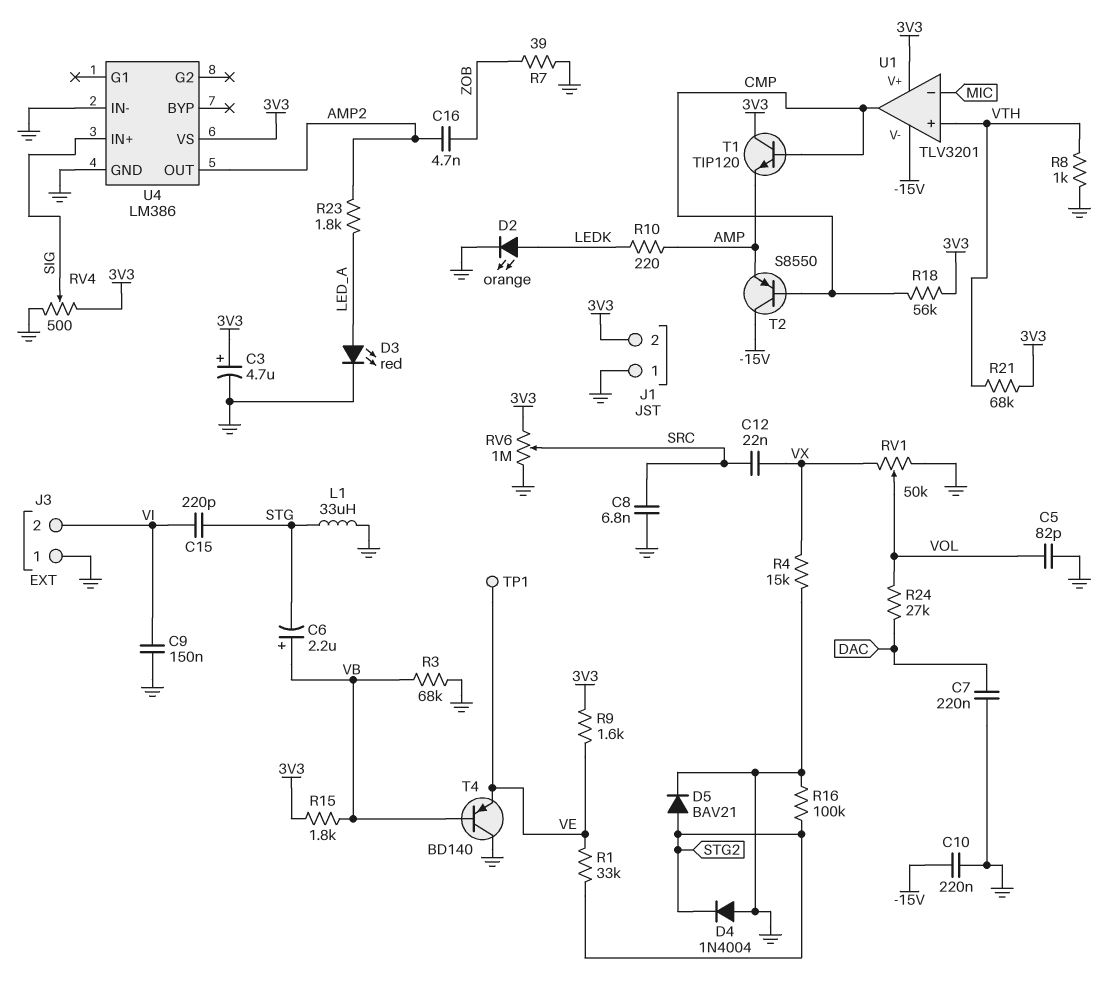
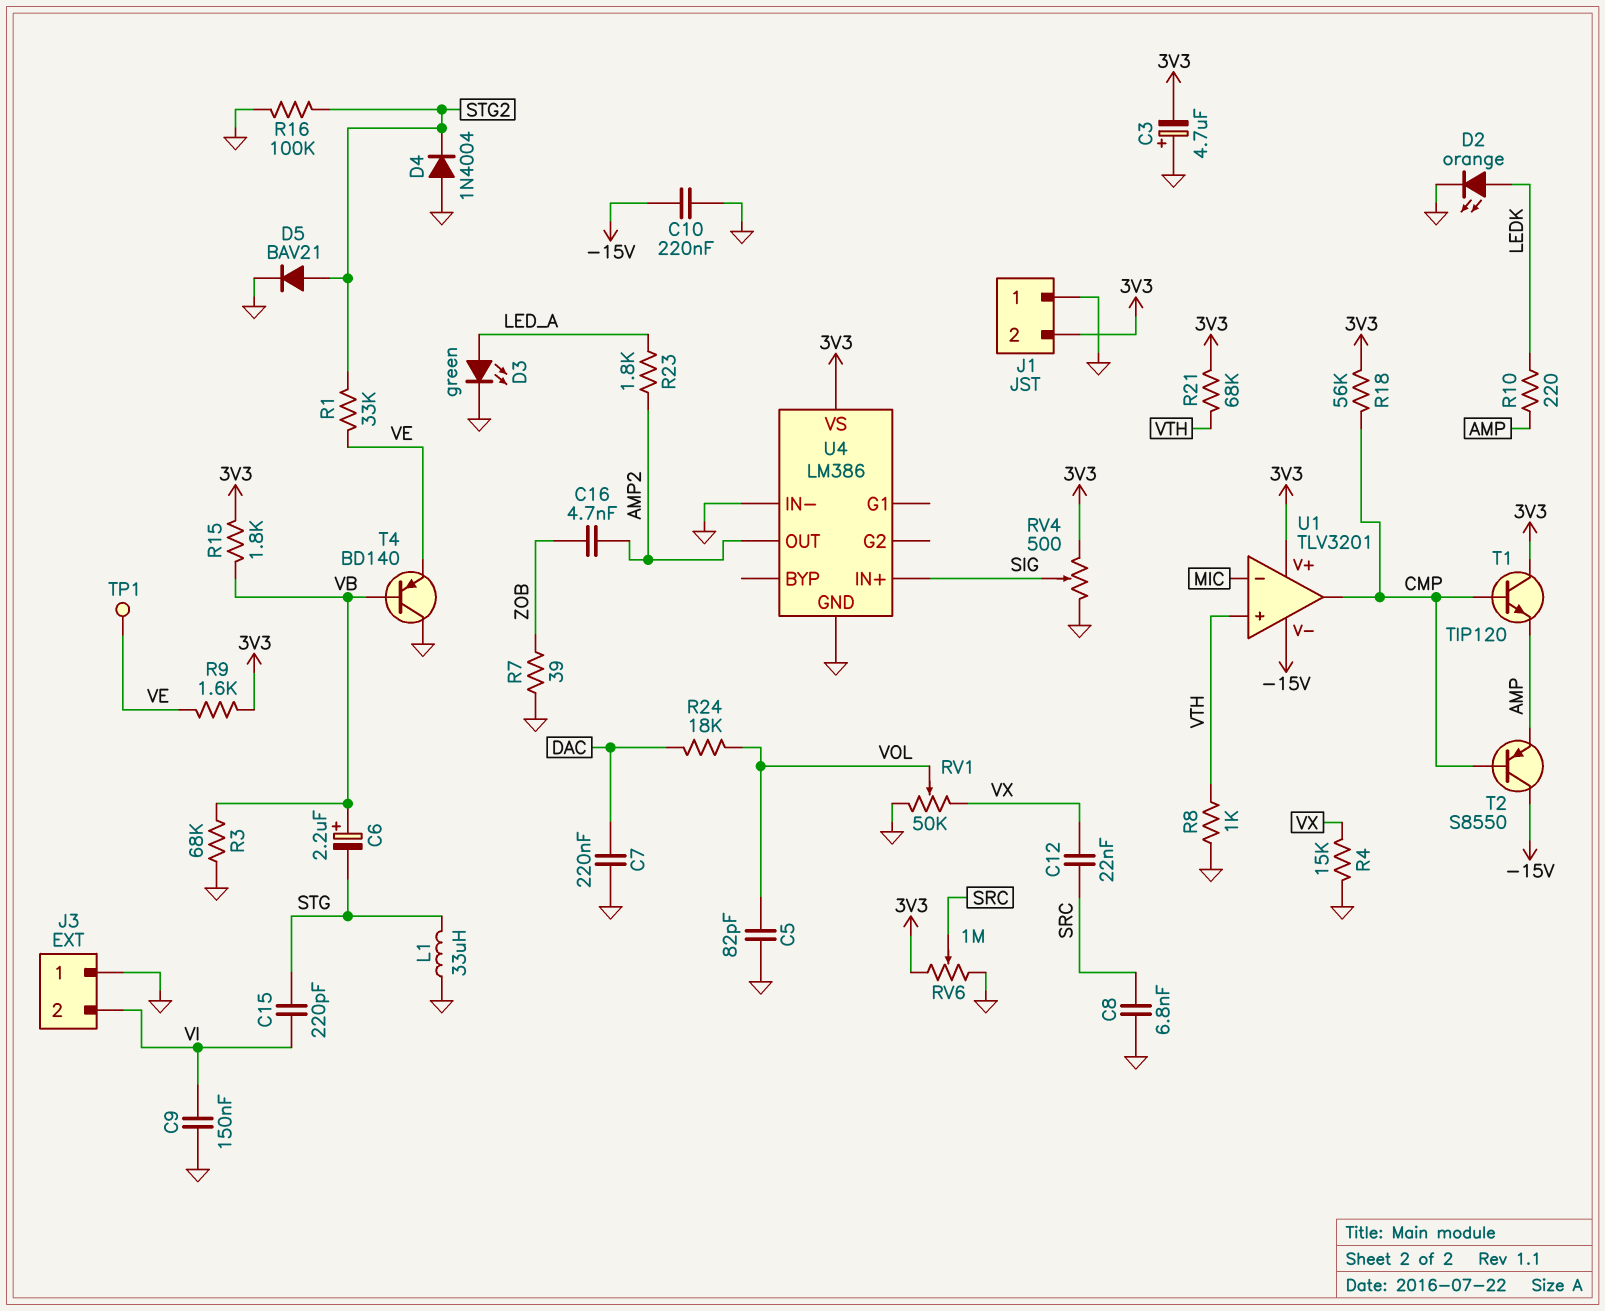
C3: 4.7uF (plus 3V3, minus GND) -> 4.7uF (plus GND, minus 3V3)
D3: LED red (A LED_A, K GND) -> LED green (A LED_A, K GND)
R24: 27k (DAC, VOL) -> 18k (DAC, VOL)

